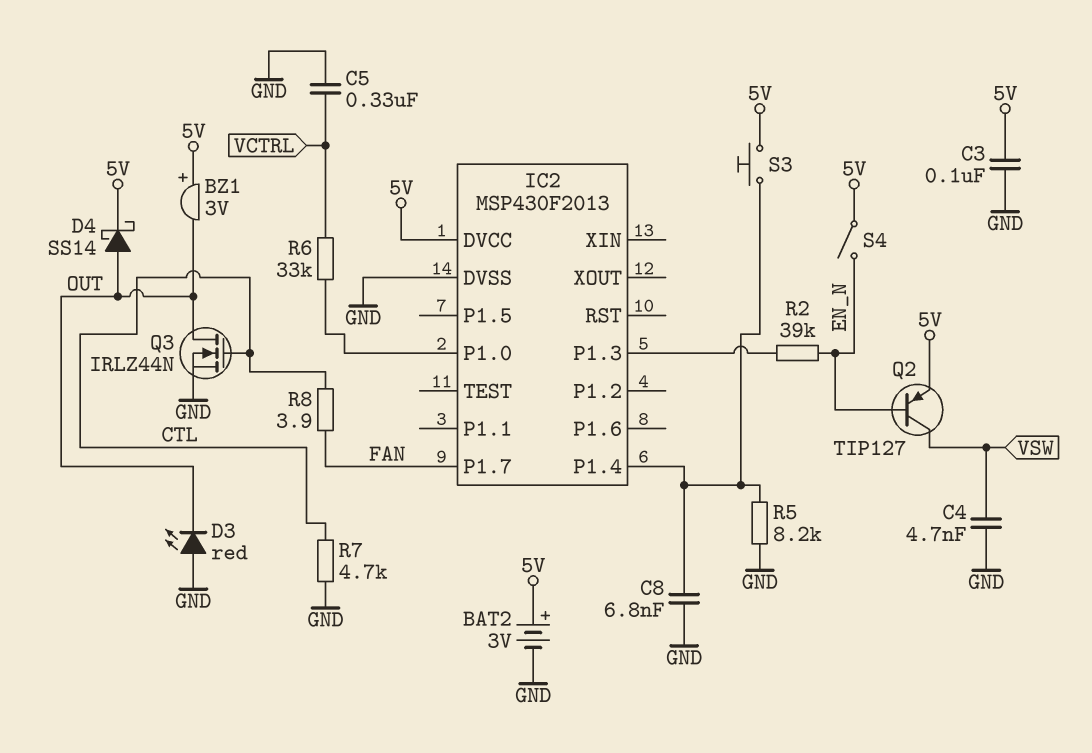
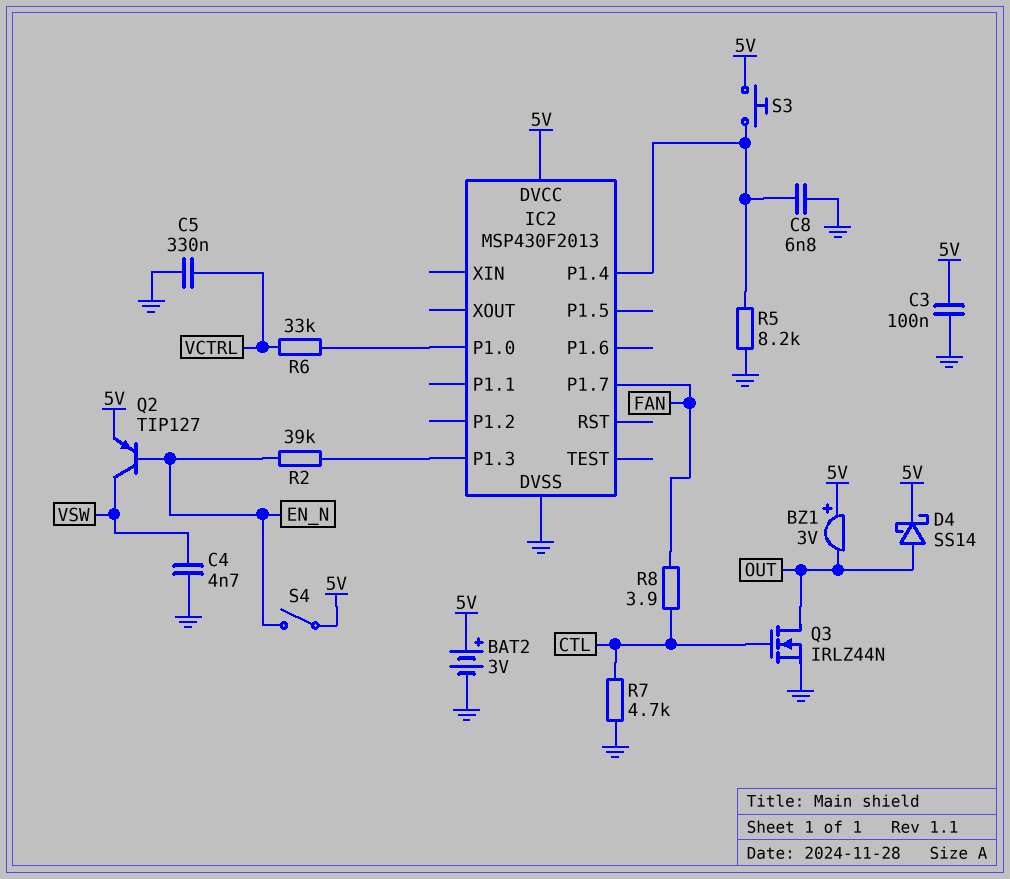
D3: LED red (A GND, K OUT) -> none

